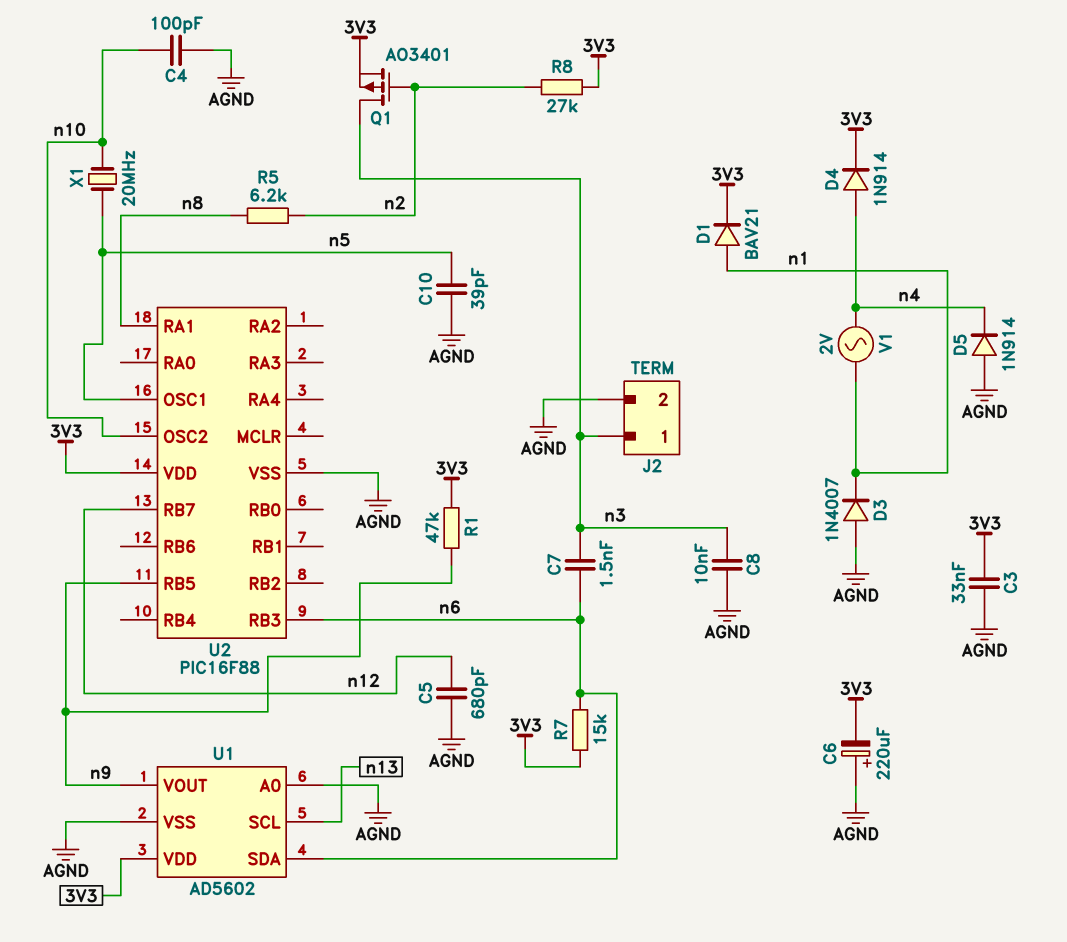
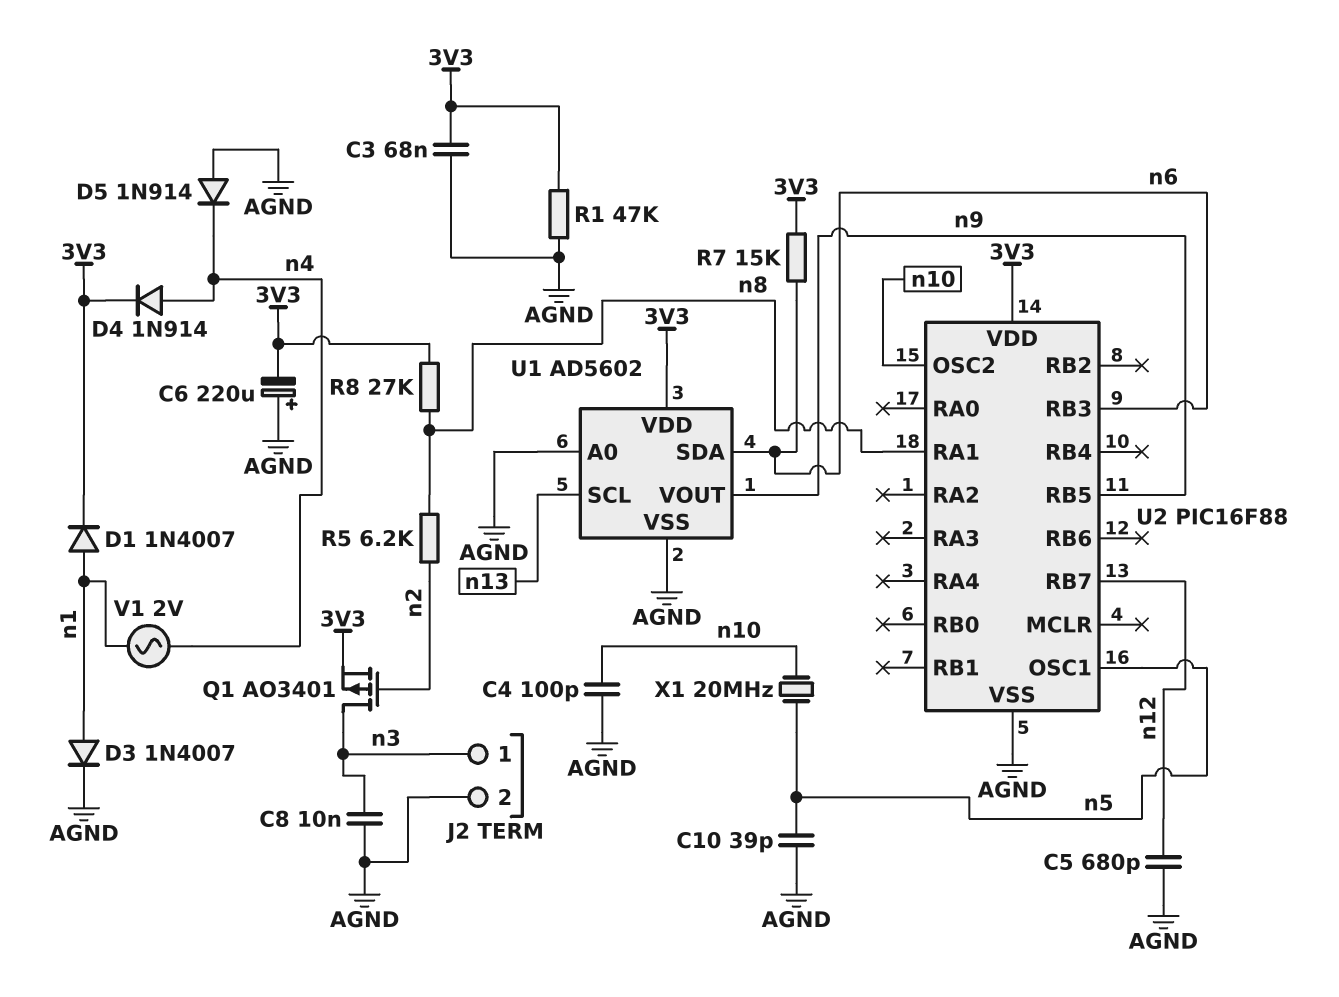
C3: 33nF (3V3, AGND) -> 68nF (3V3, AGND)
C7: 1.5nF (n3, n6) -> none
D1: diode BAV21 (A n1, K 3V3) -> diode 1N4007 (A n1, K 3V3)
D3: diode 1N4007 (A AGND, K n1) -> diode 1N4007 (A n1, K AGND)
R1: 47k (3V3, n9) -> 47k (3V3, AGND)
R8: 27k (3V3, n2) -> 27k (3V3, n8)

